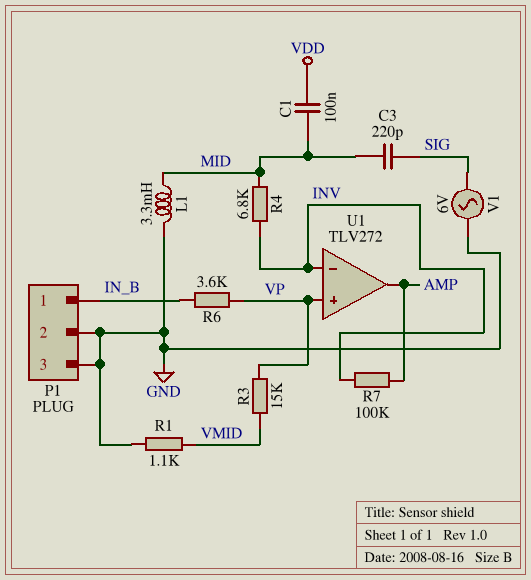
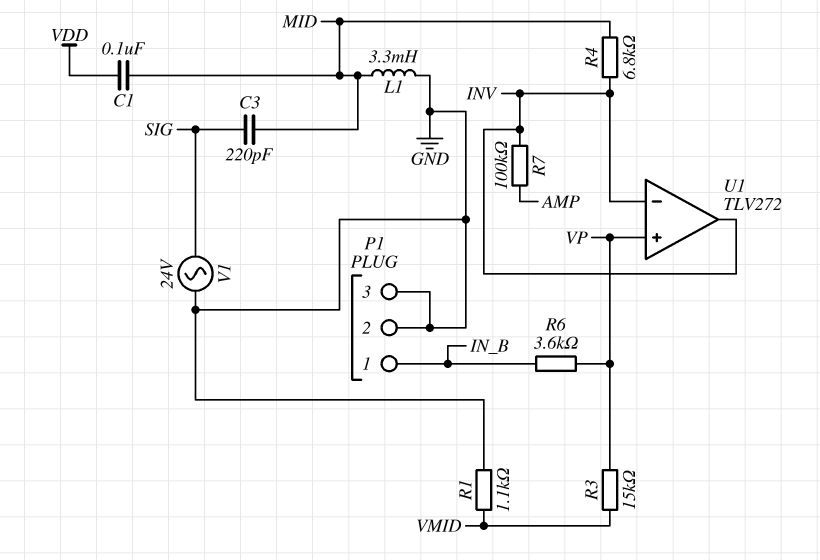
U1 pin out: AMP -> INV
V1: AC 6V (GND, SIG) -> AC 24V (GND, SIG)

